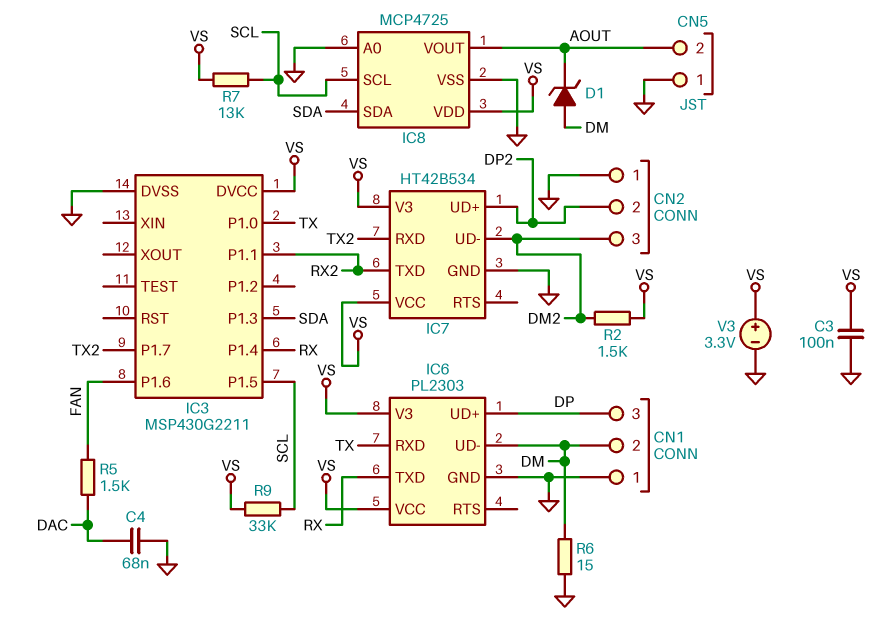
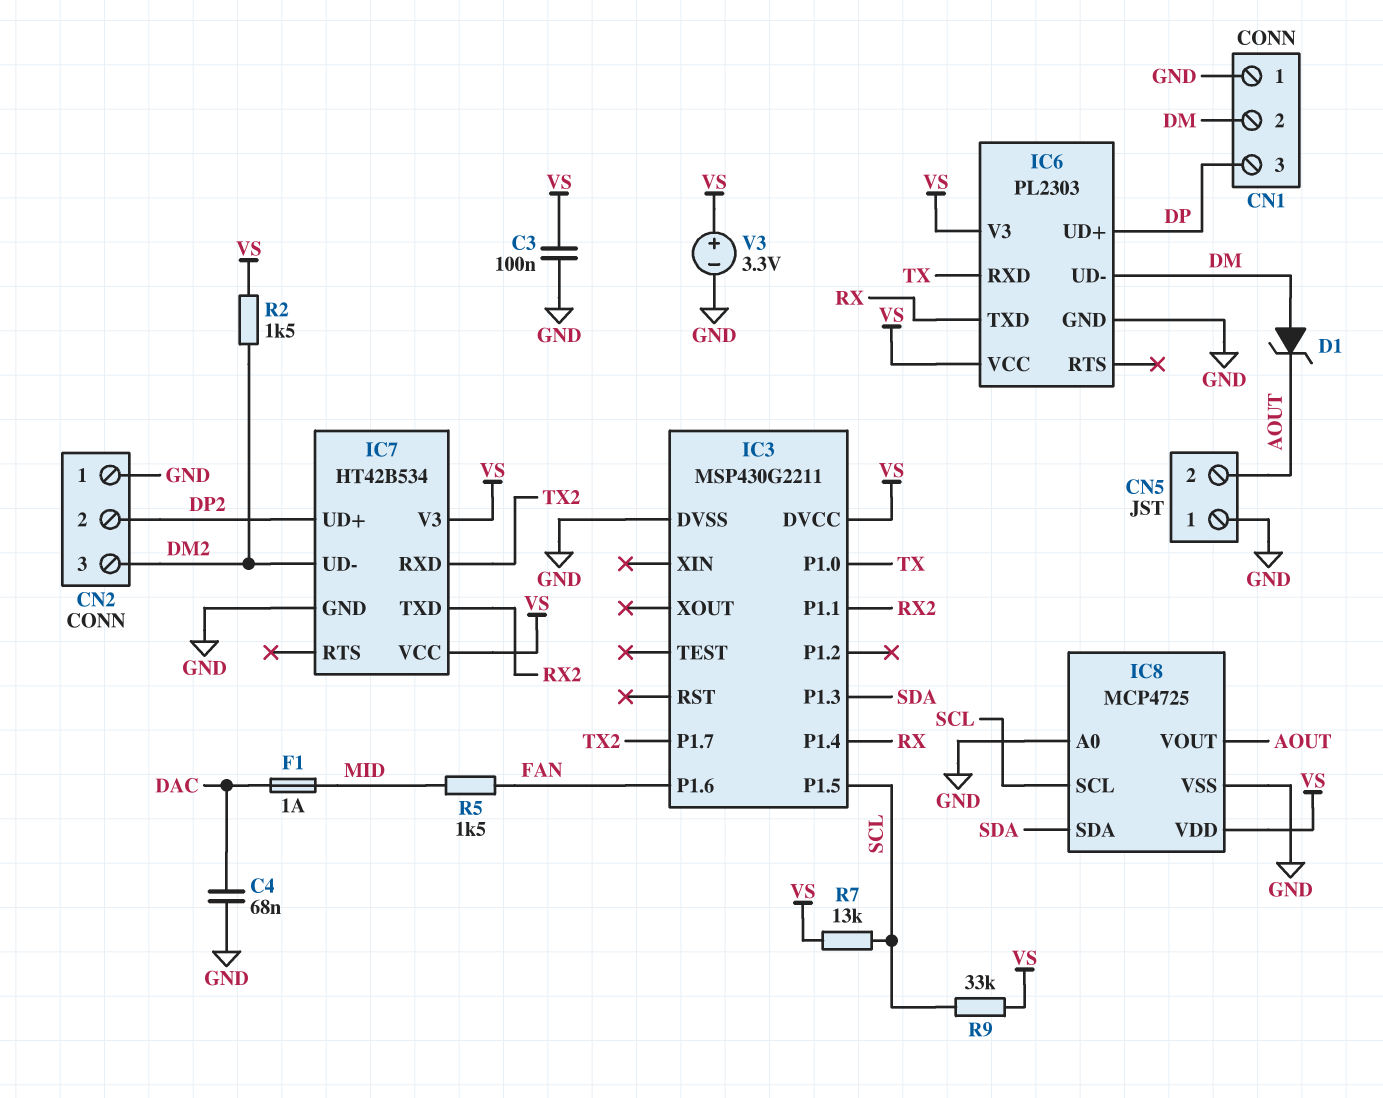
F1: none -> 1A (DAC, MID)
R5: 1.5k (DAC, FAN) -> 1.5k (FAN, MID)
R6: 15 (DM, GND) -> none

